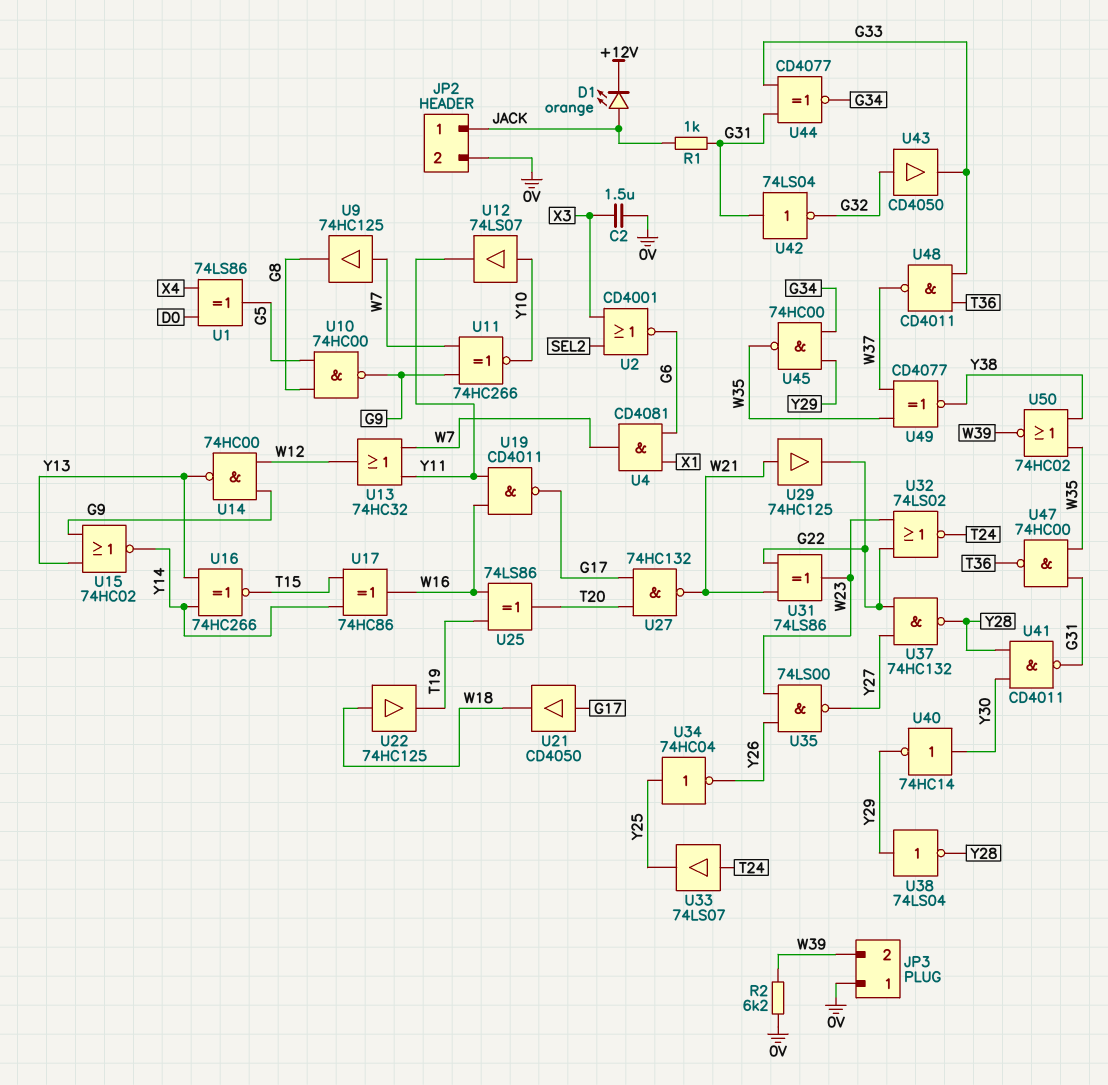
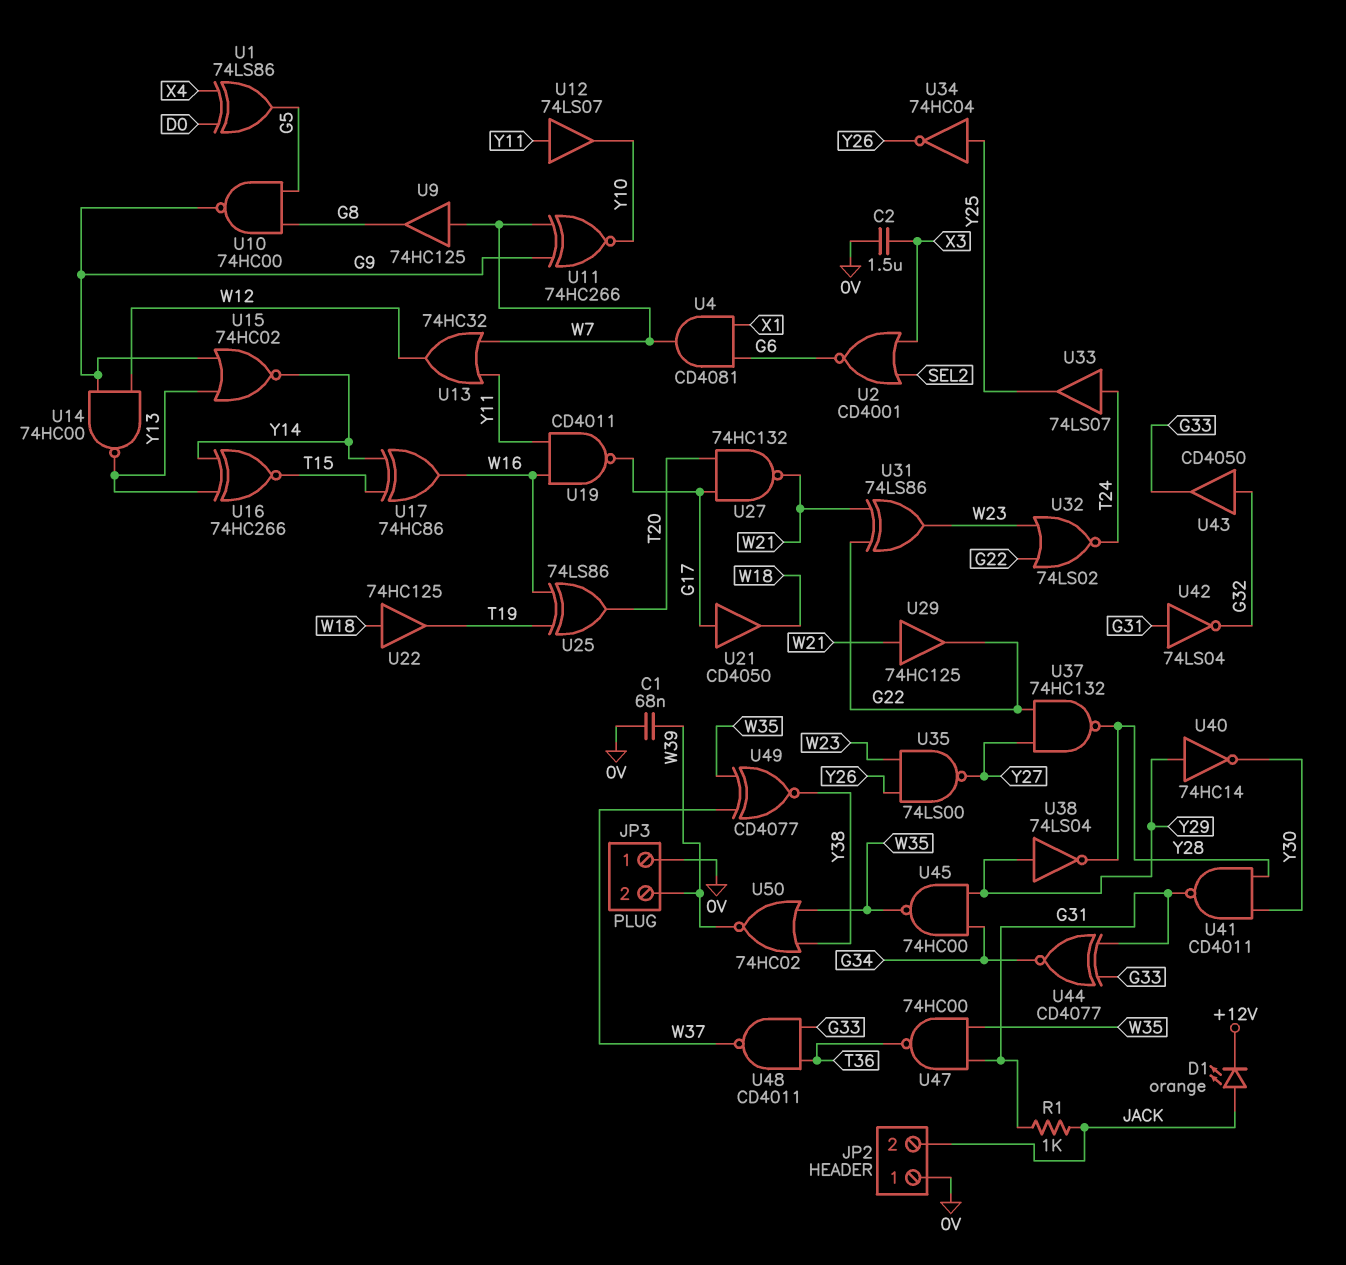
C1: none -> 68nF (0V, W39)
JP2 pin 1: JACK -> 0V
JP2 pin 2: 0V -> JACK
R2: 6.2k (0V, W39) -> none
U12: buffer 74LS07 (in Y10, out Y11) -> buffer 74LS07 (in Y11, out Y10)
U40: NOT 74HC14 (in Y30, out Y29) -> NOT 74HC14 (in Y29, out Y30)

